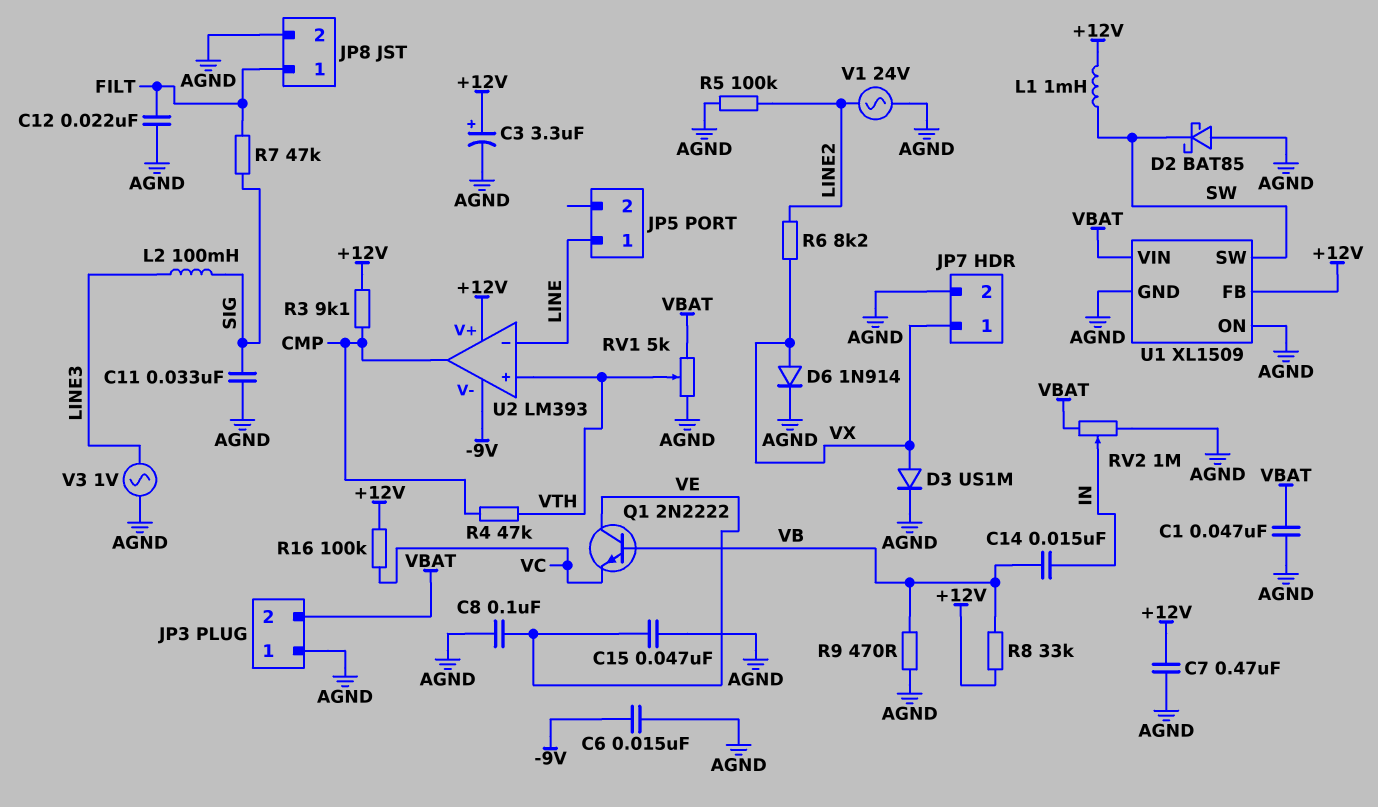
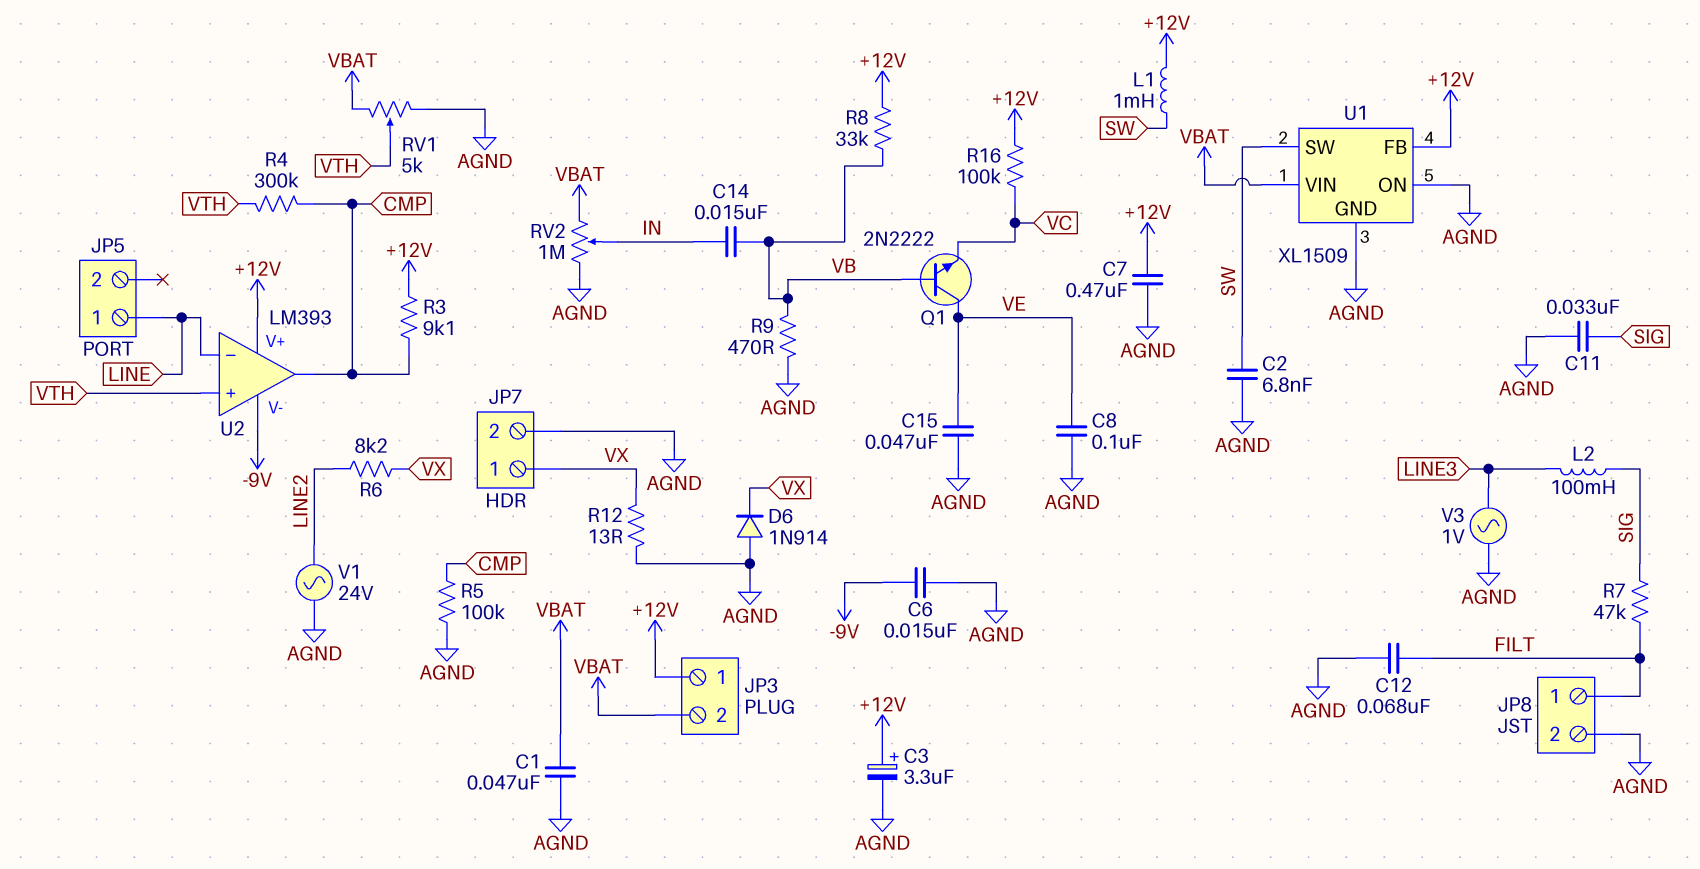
C2: none -> 6.8nF (AGND, SW)
C12: 22nF (AGND, FILT) -> 68nF (AGND, FILT)
D2: schottky BAT85 (A AGND, K SW) -> none
D3: diode US1M (A VX, K AGND) -> none
D6: diode 1N914 (A VX, K AGND) -> diode 1N914 (A AGND, K VX)
JP3 pin 1: AGND -> +12V
R4: 47k (CMP, VTH) -> 300k (CMP, VTH)
R5: 100k (AGND, LINE2) -> 100k (AGND, CMP)
R12: none -> 13 (AGND, VX)

